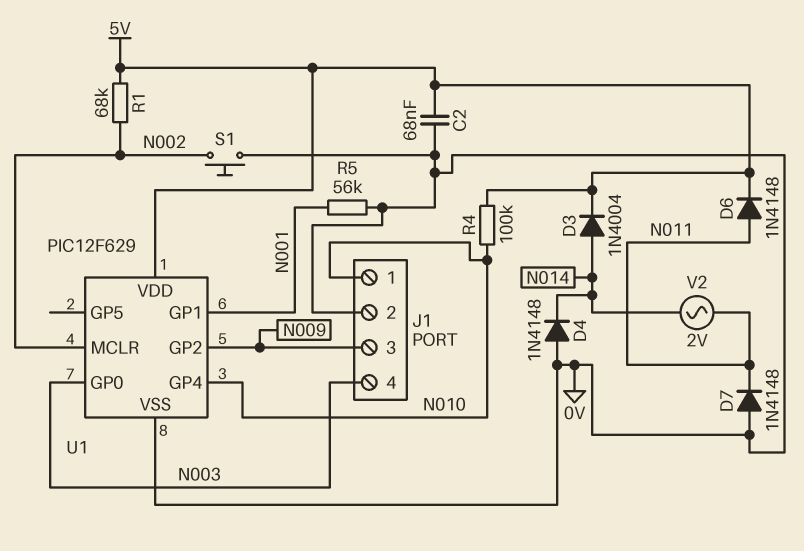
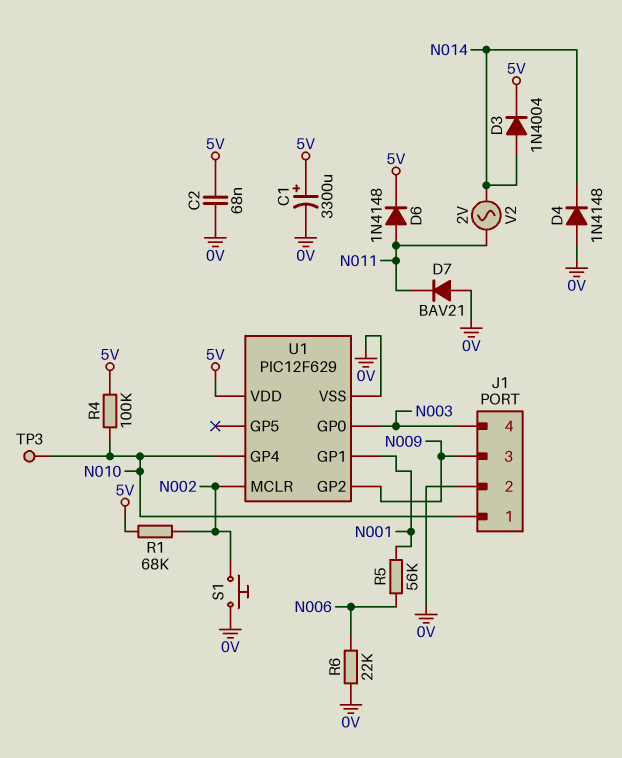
C1: none -> 3300uF (plus 5V, minus 0V)
D7: diode 1N4148 (A 0V, K N011) -> diode BAV21 (A 0V, K N011)
R5: 56k (0V, N001) -> 56k (N001, N006)
R6: none -> 22k (0V, N006)
TP3: none -> test point (N010)

